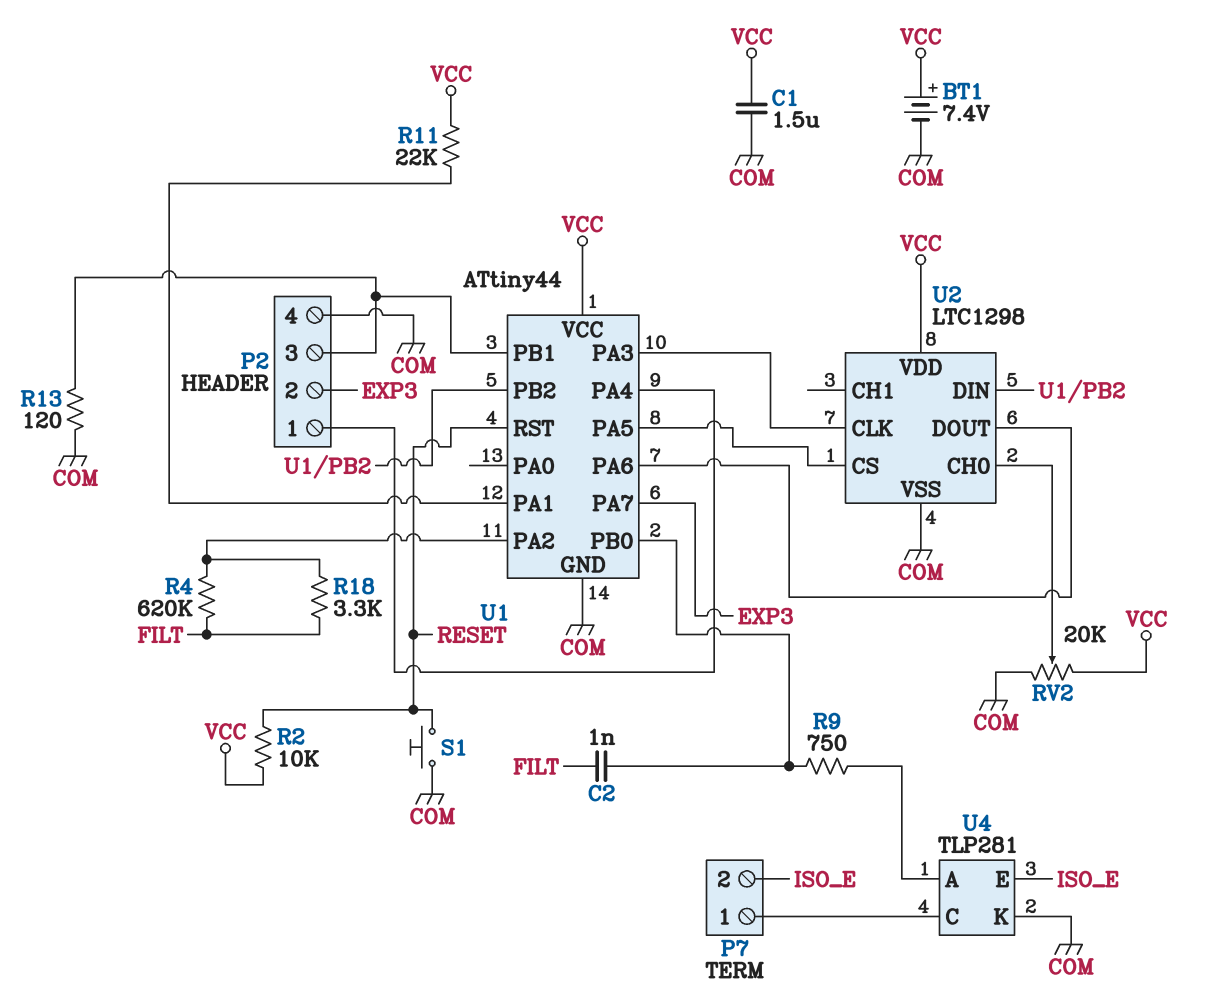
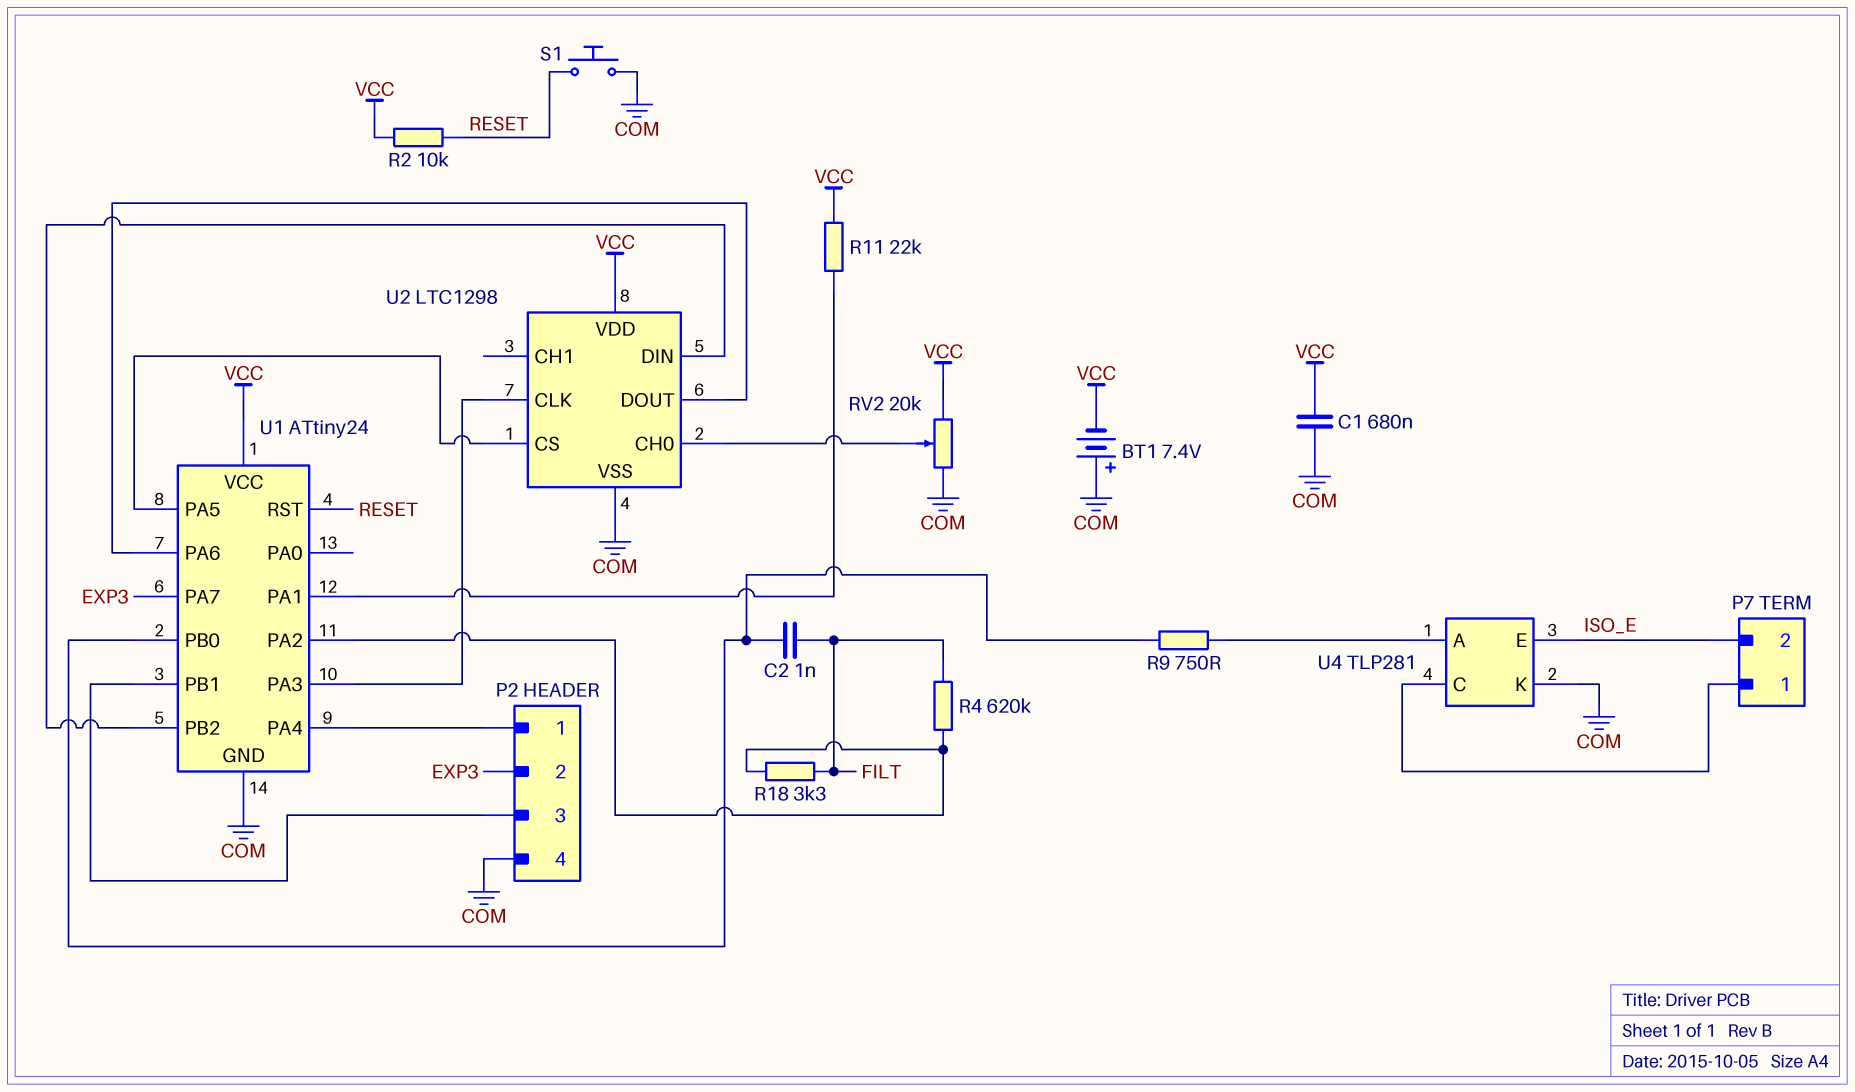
BT1: 7.4V (plus VCC, minus COM) -> 7.4V (plus COM, minus VCC)
C1: 1.5uF (COM, VCC) -> 680nF (COM, VCC)
R13: 120 (COM, P2/3) -> none
U1: ATtiny44 -> ATtiny24

